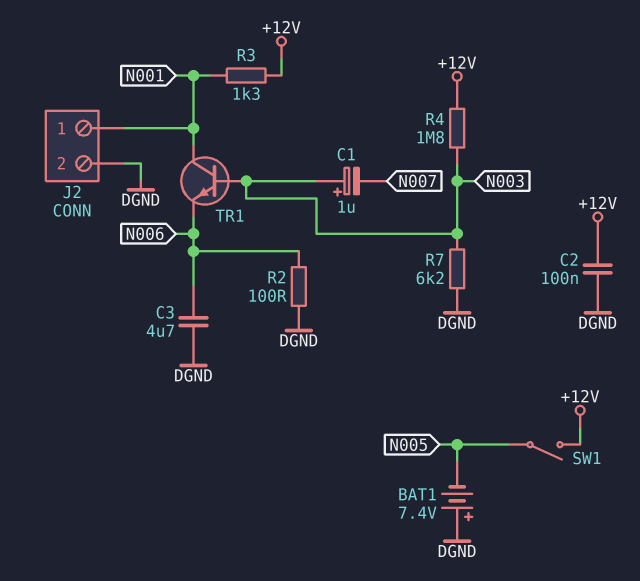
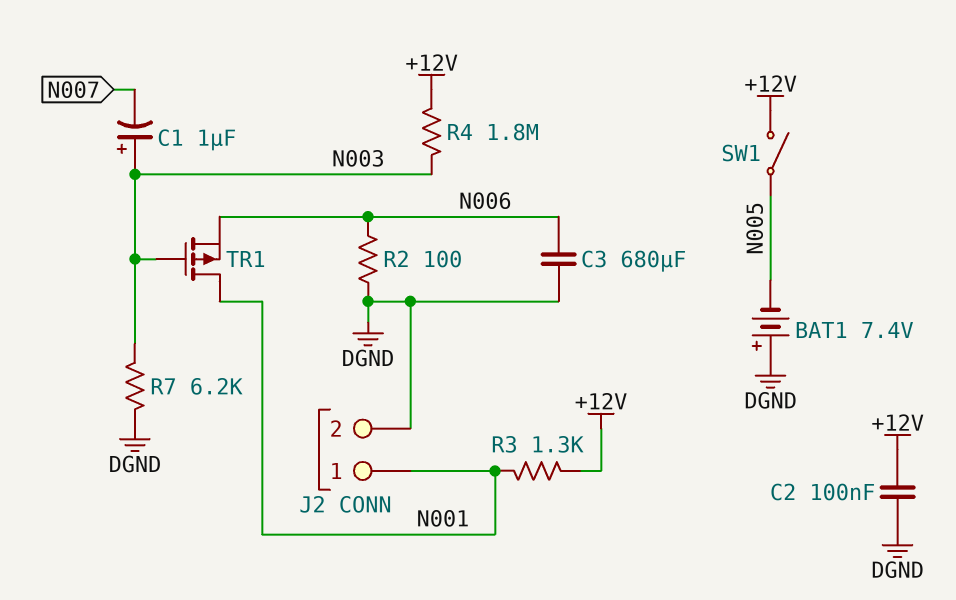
C3: 4.7uF (DGND, N006) -> 680uF (DGND, N006)
TR1: NPN (B N003, C N001, E N006) -> PMOS (G N003, D N001, S N006)

